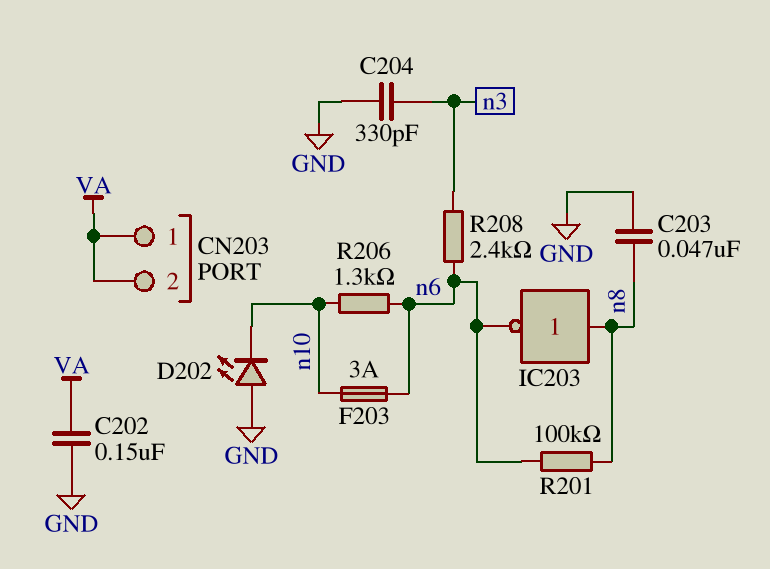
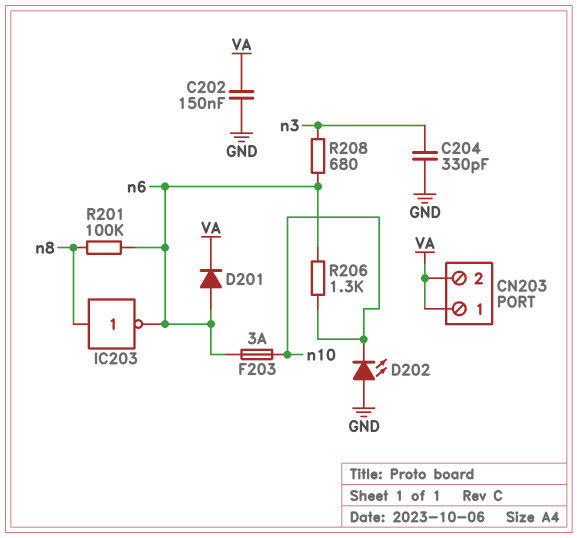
C203: 47nF (GND, n8) -> none
D201: none -> diode (A n6, K VA)
R208: 2.4k (n3, n6) -> 680 (n3, n6)

